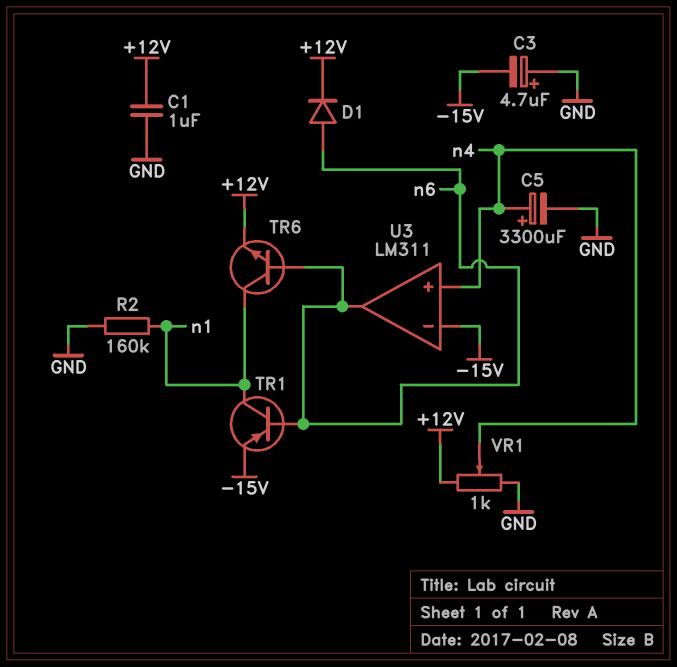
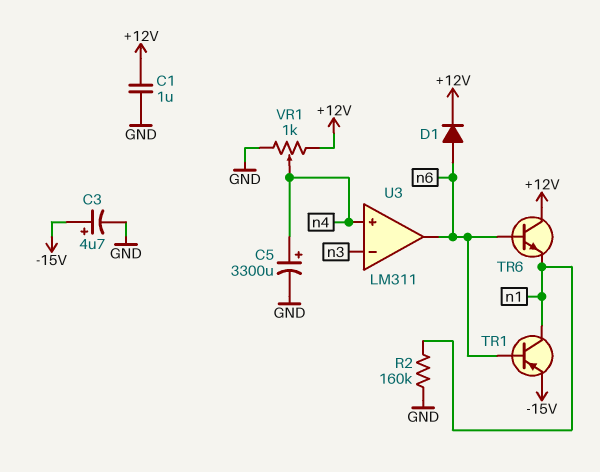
C3: 4.7uF (plus GND, minus -15V) -> 4.7uF (plus -15V, minus GND)
TR6: NPN (B n6, C n1, E +12V) -> NPN (B n6, C +12V, E n1)
U3 pin in-: -15V -> n3

